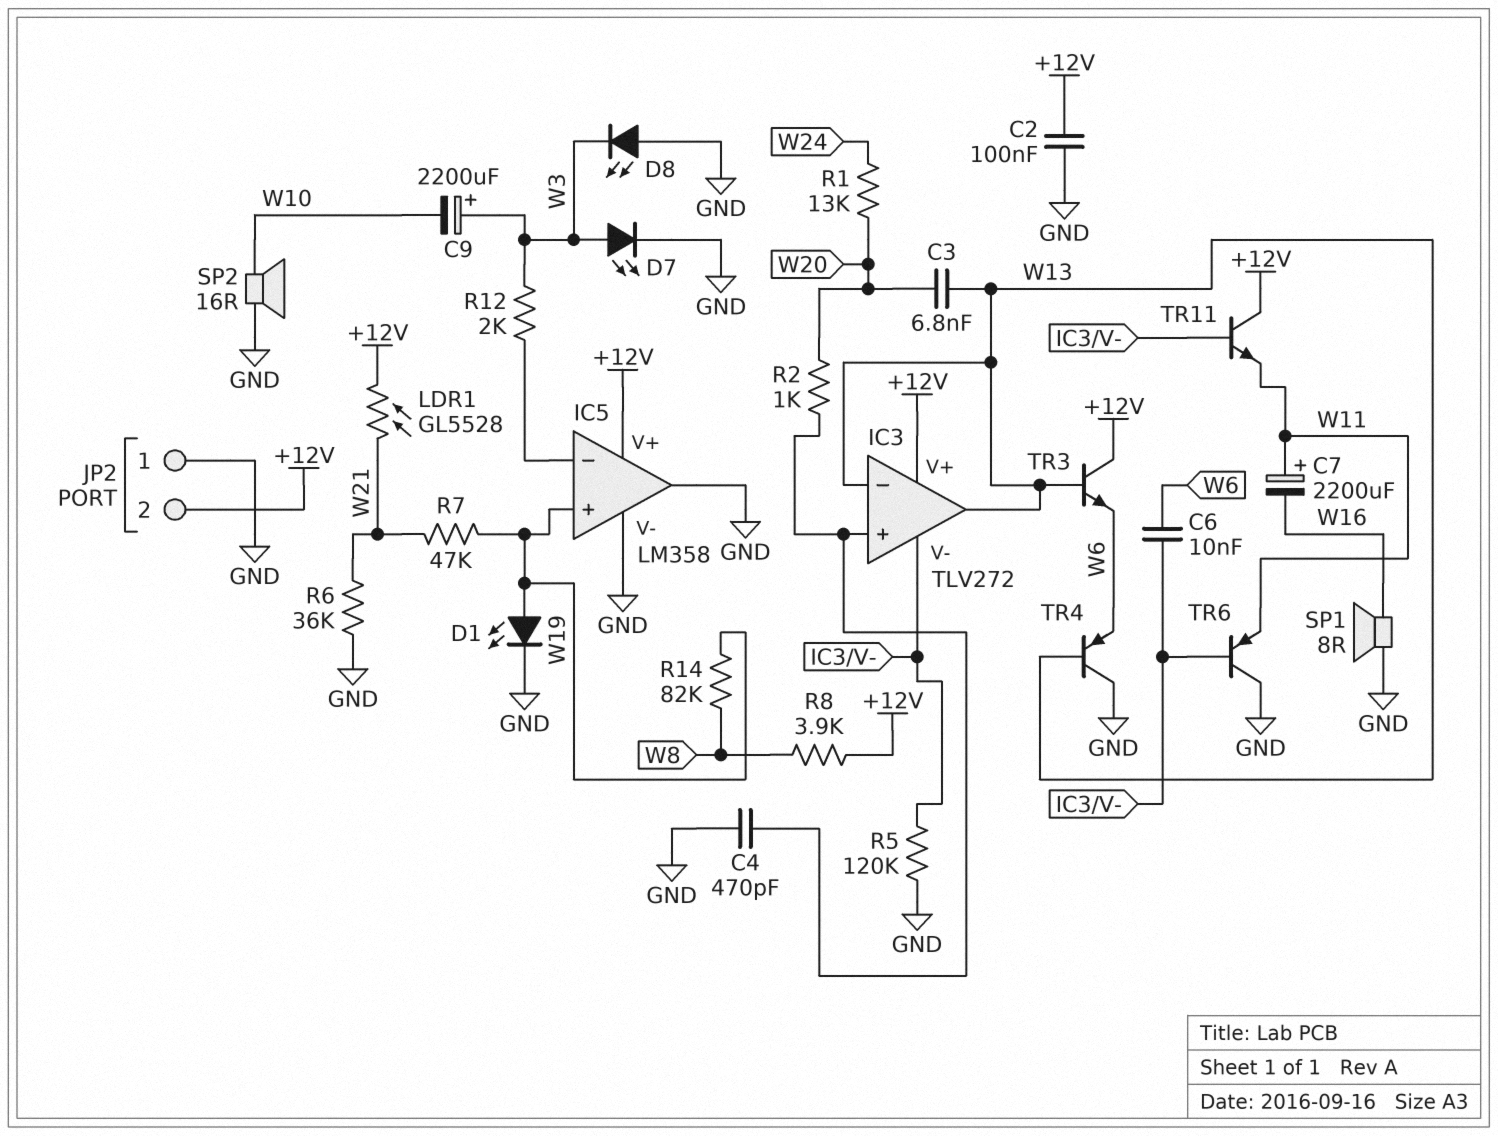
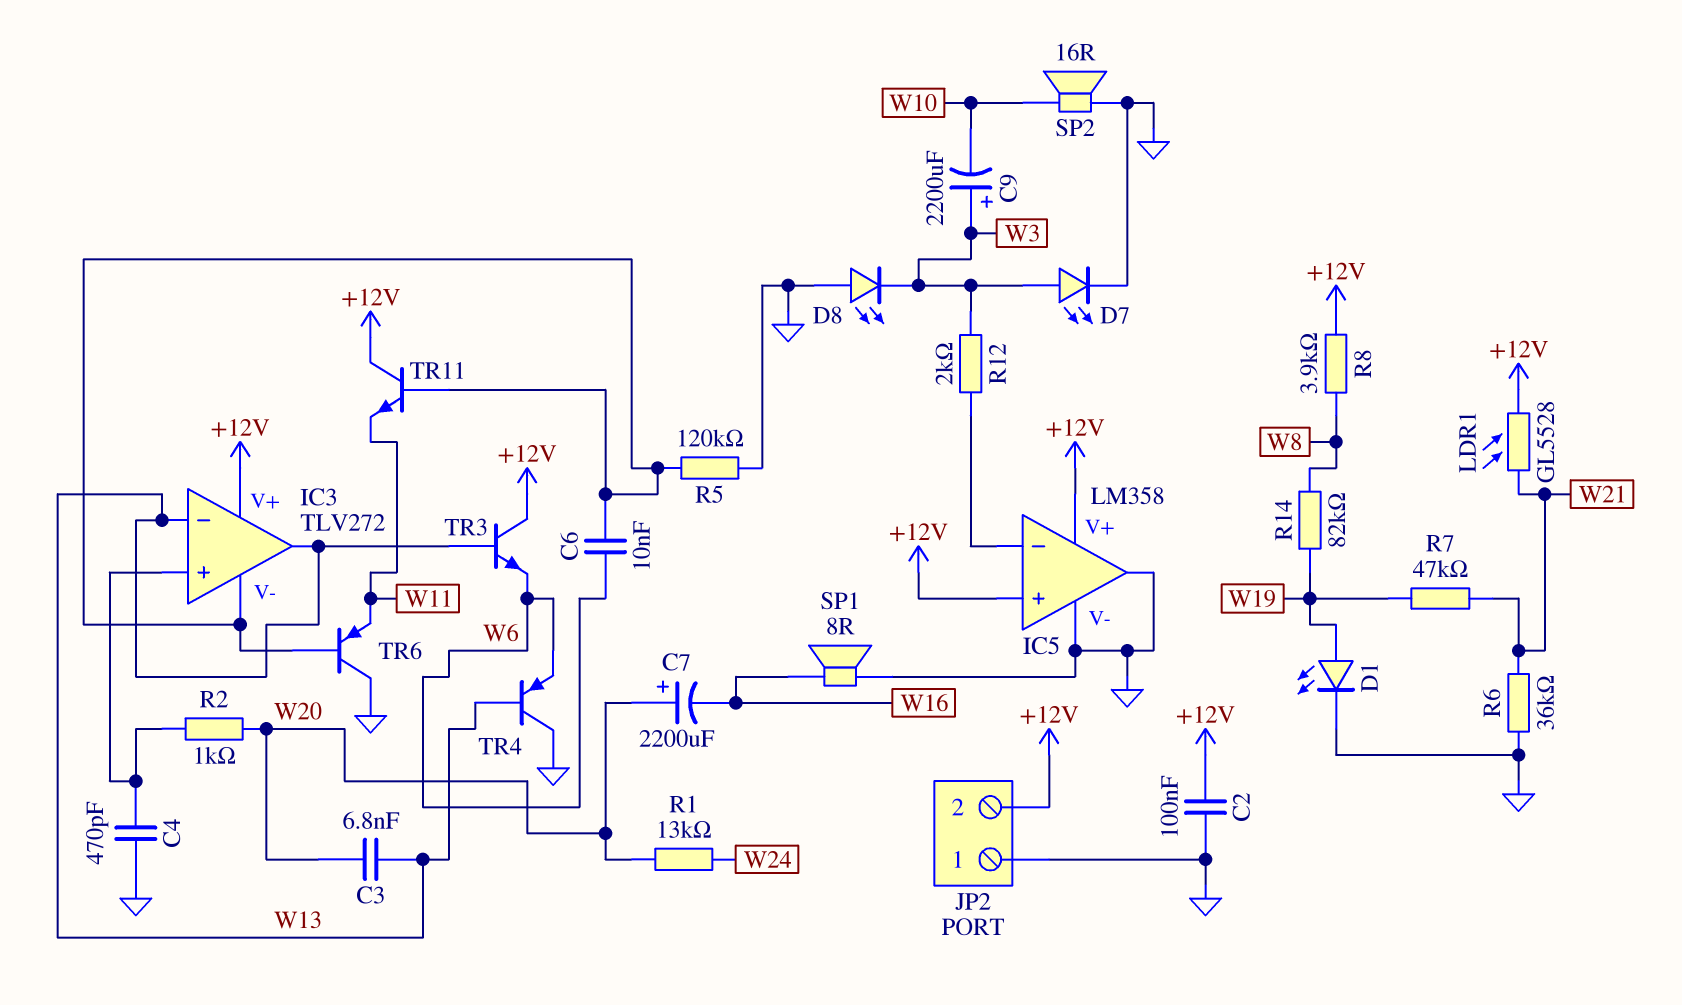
C7: 2200uF (plus W11, minus W16) -> 2200uF (plus W20, minus W16)
IC5 pin in+: W19 -> +12V

